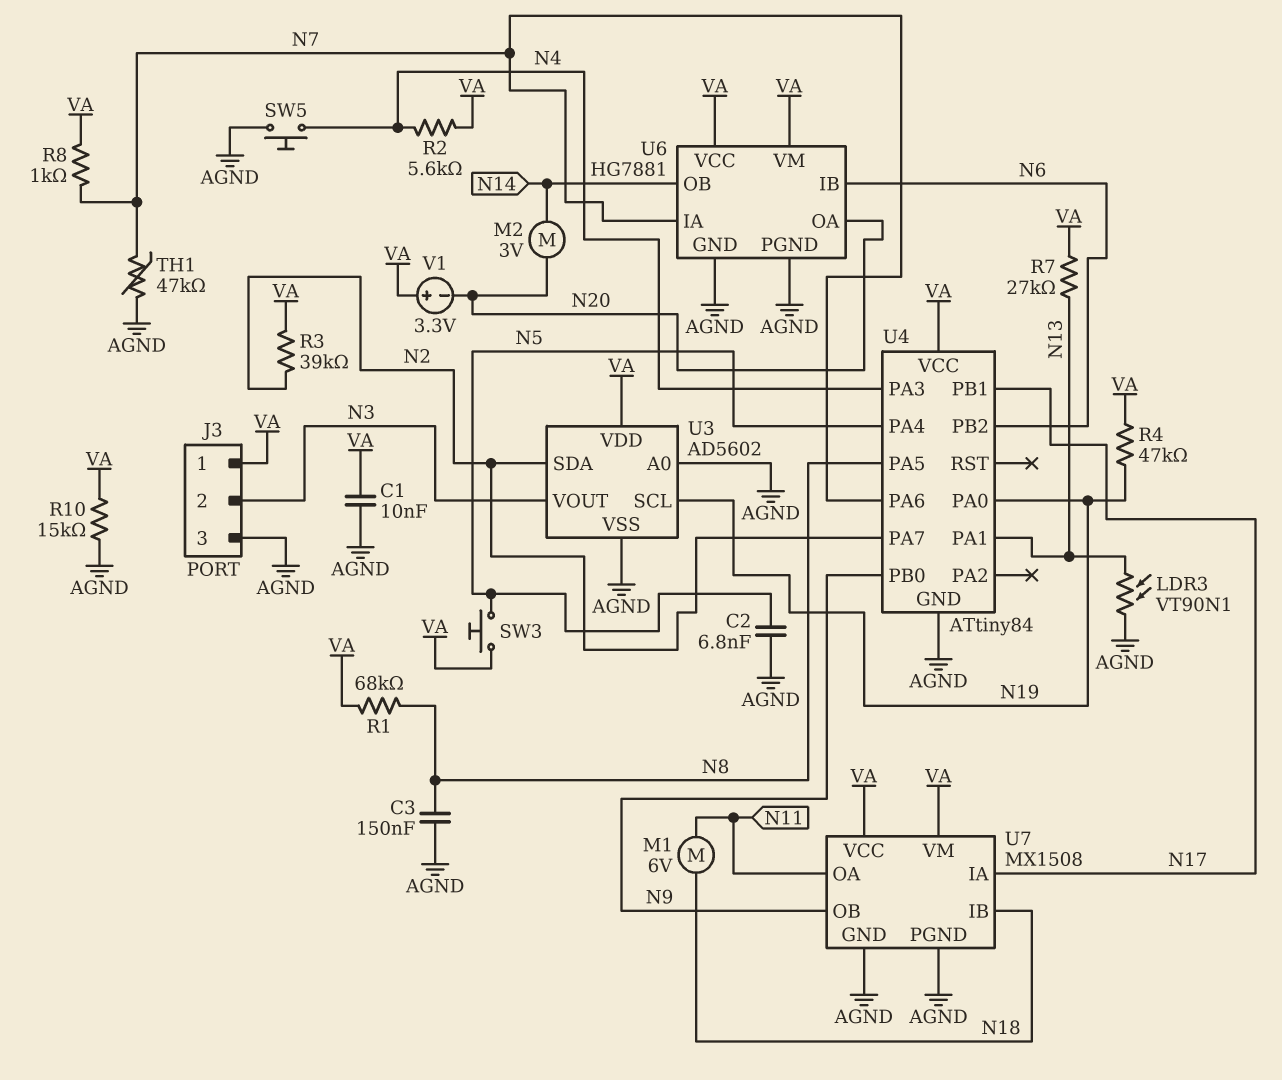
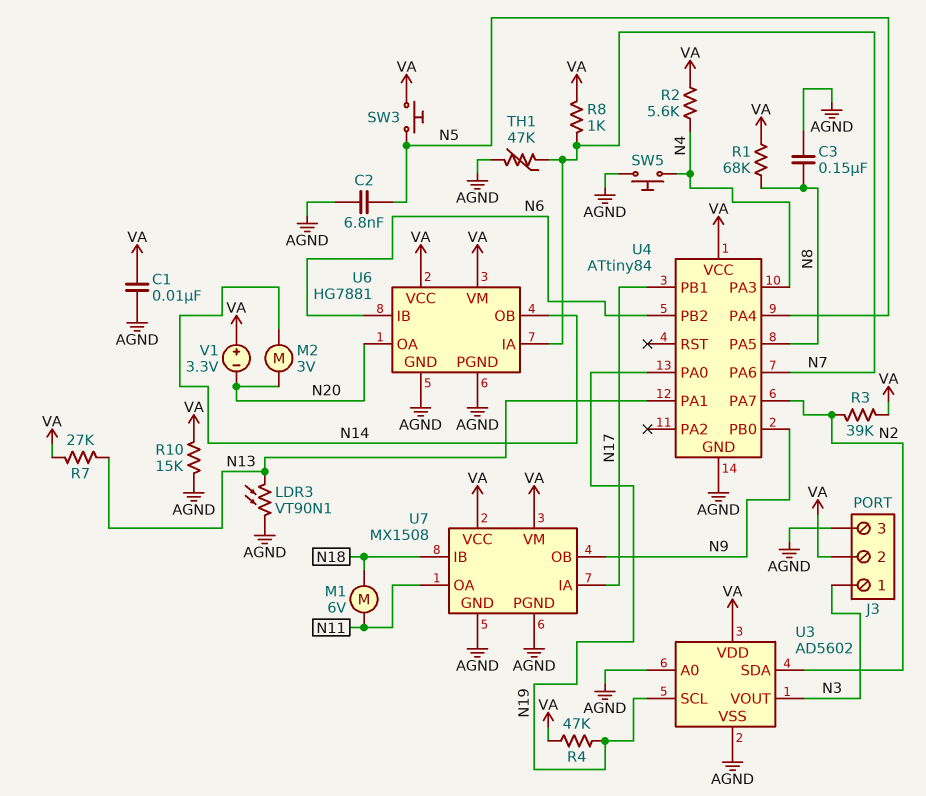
J3 pin 1: VA -> N3
J3 pin 2: N3 -> VA

